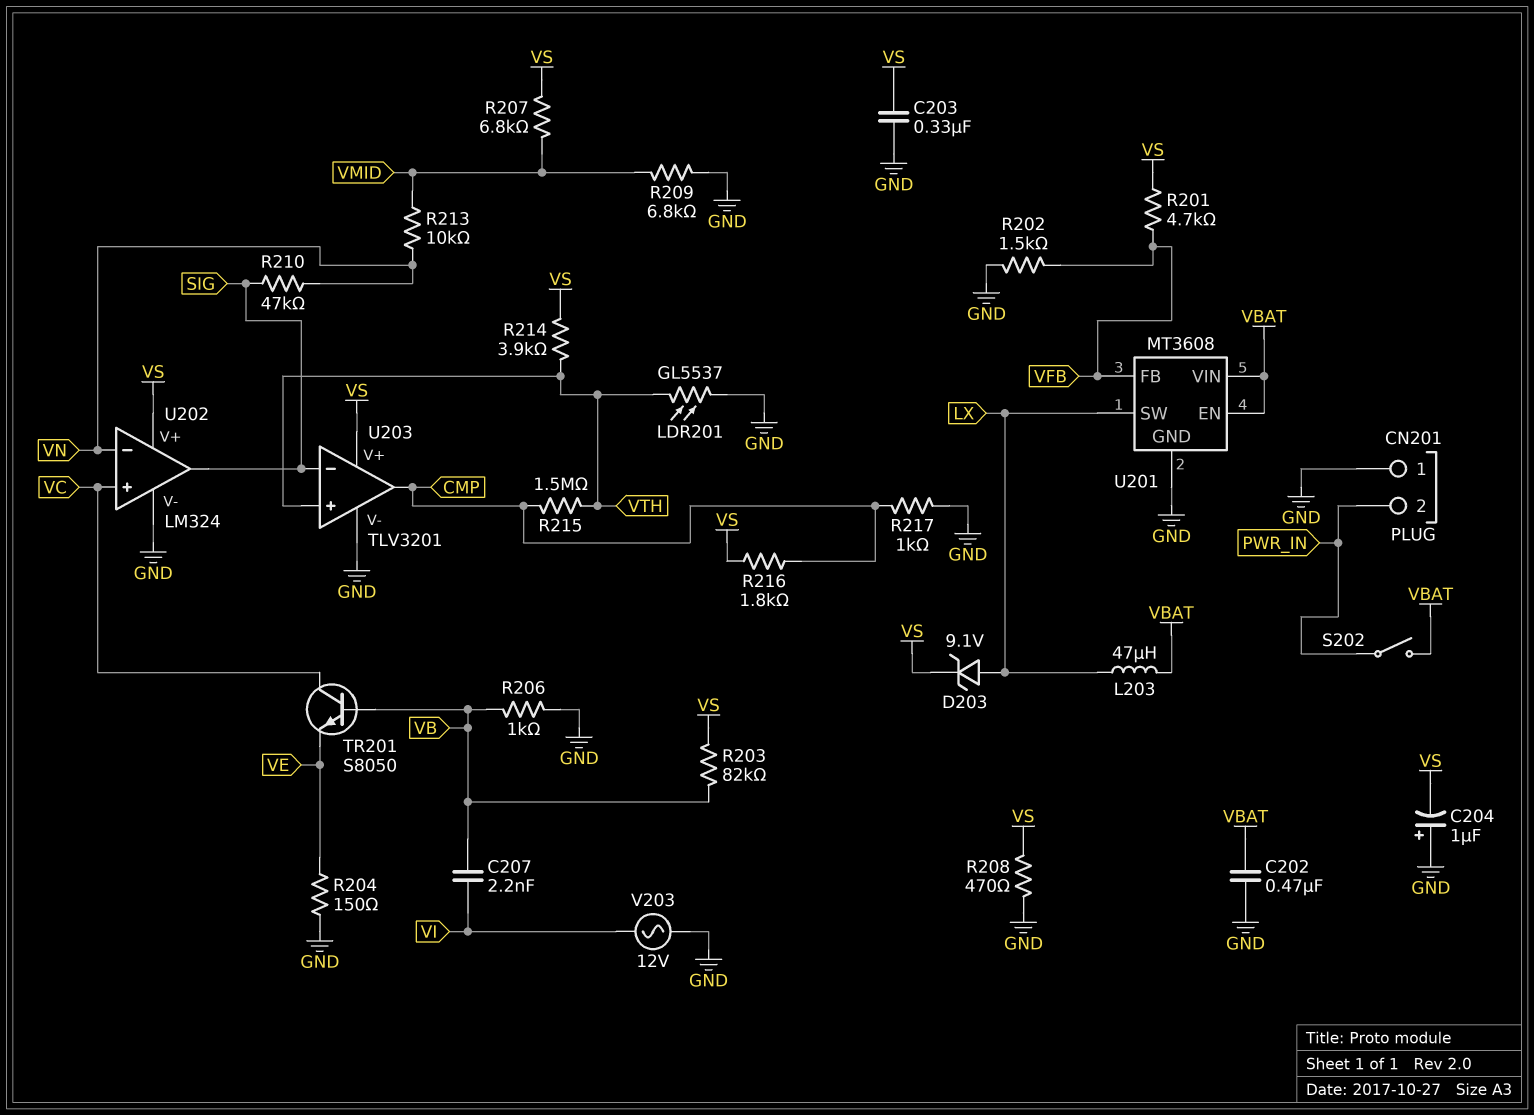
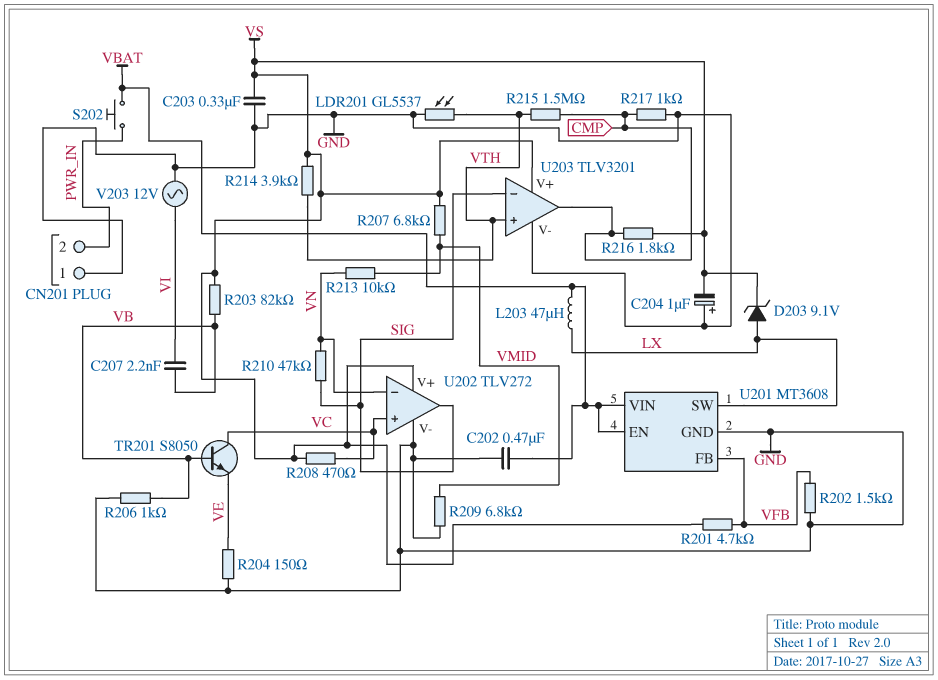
R208: 470 (GND, VS) -> 470 (VC, VS)
S202: switch (PWR_IN, VBAT) -> button (PWR_IN, VBAT)
U202: LM324 -> TLV272

